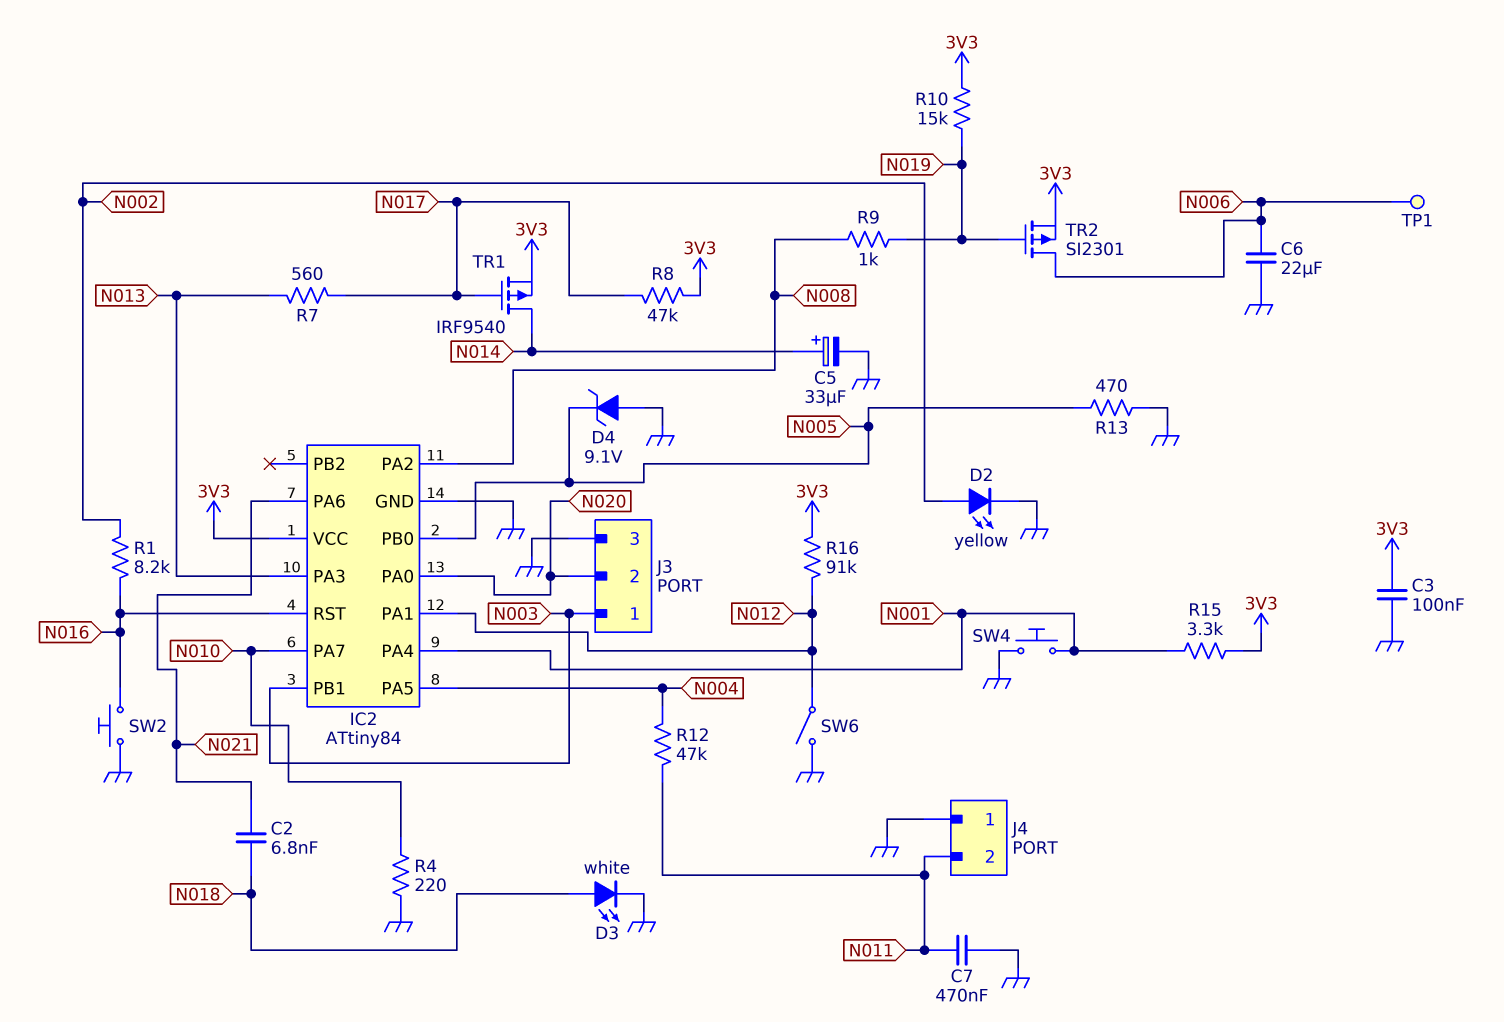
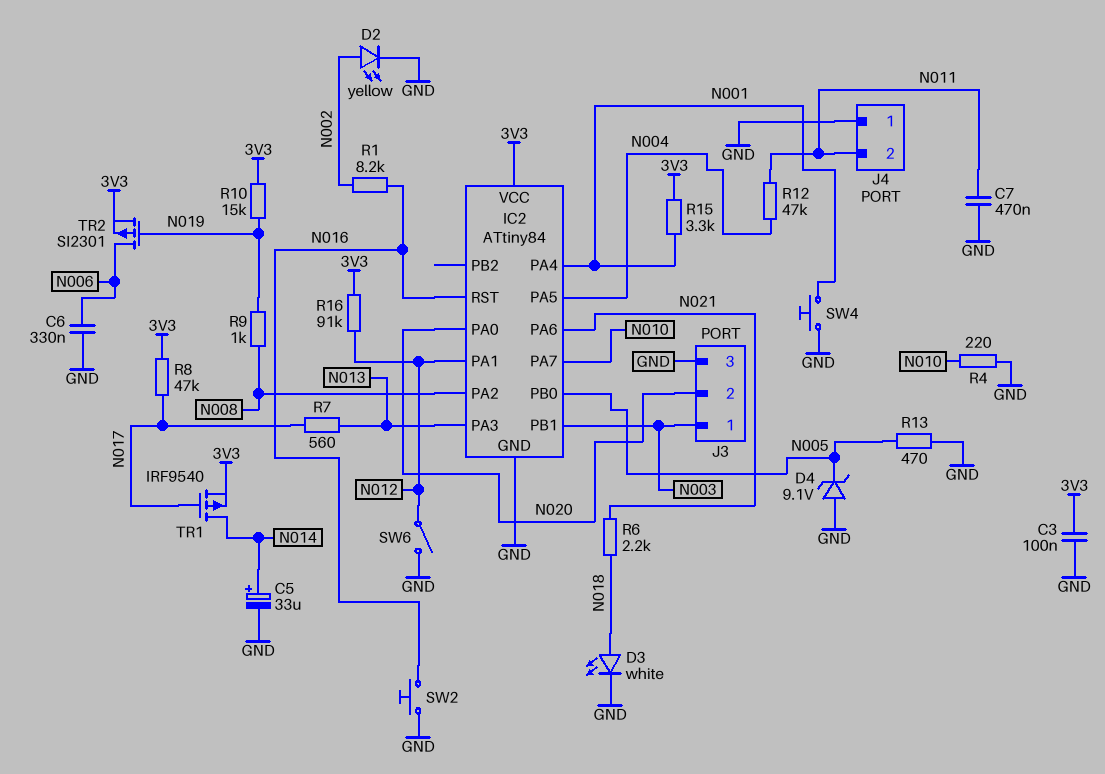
C2: 6.8nF (N018, N021) -> none
C6: 22uF (GND, N006) -> 330nF (GND, N006)
R6: none -> 2.2k (N018, N021)
TP1: test point (N006) -> none

